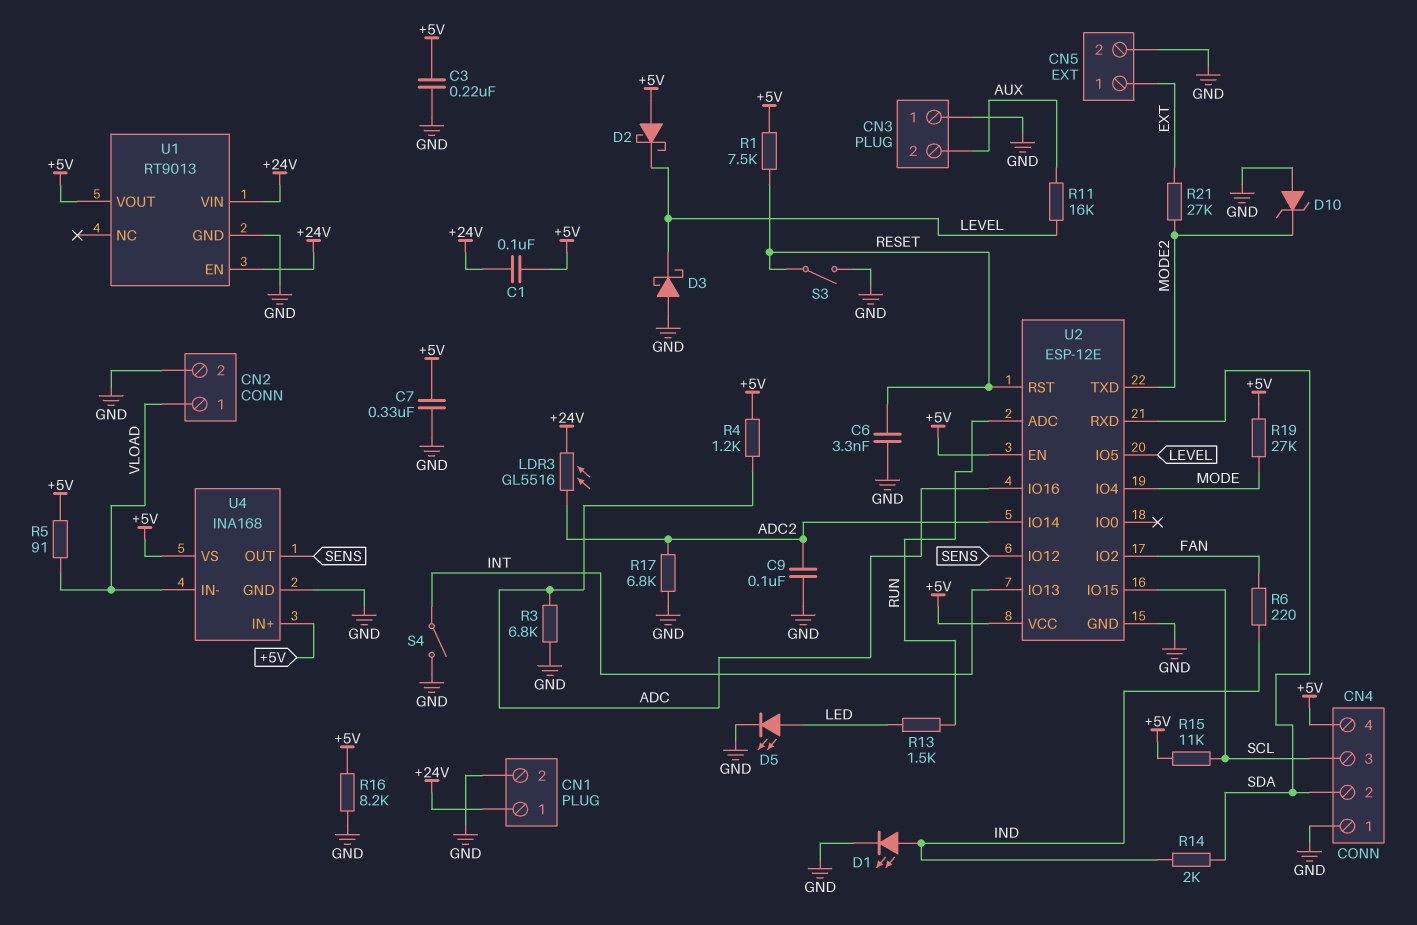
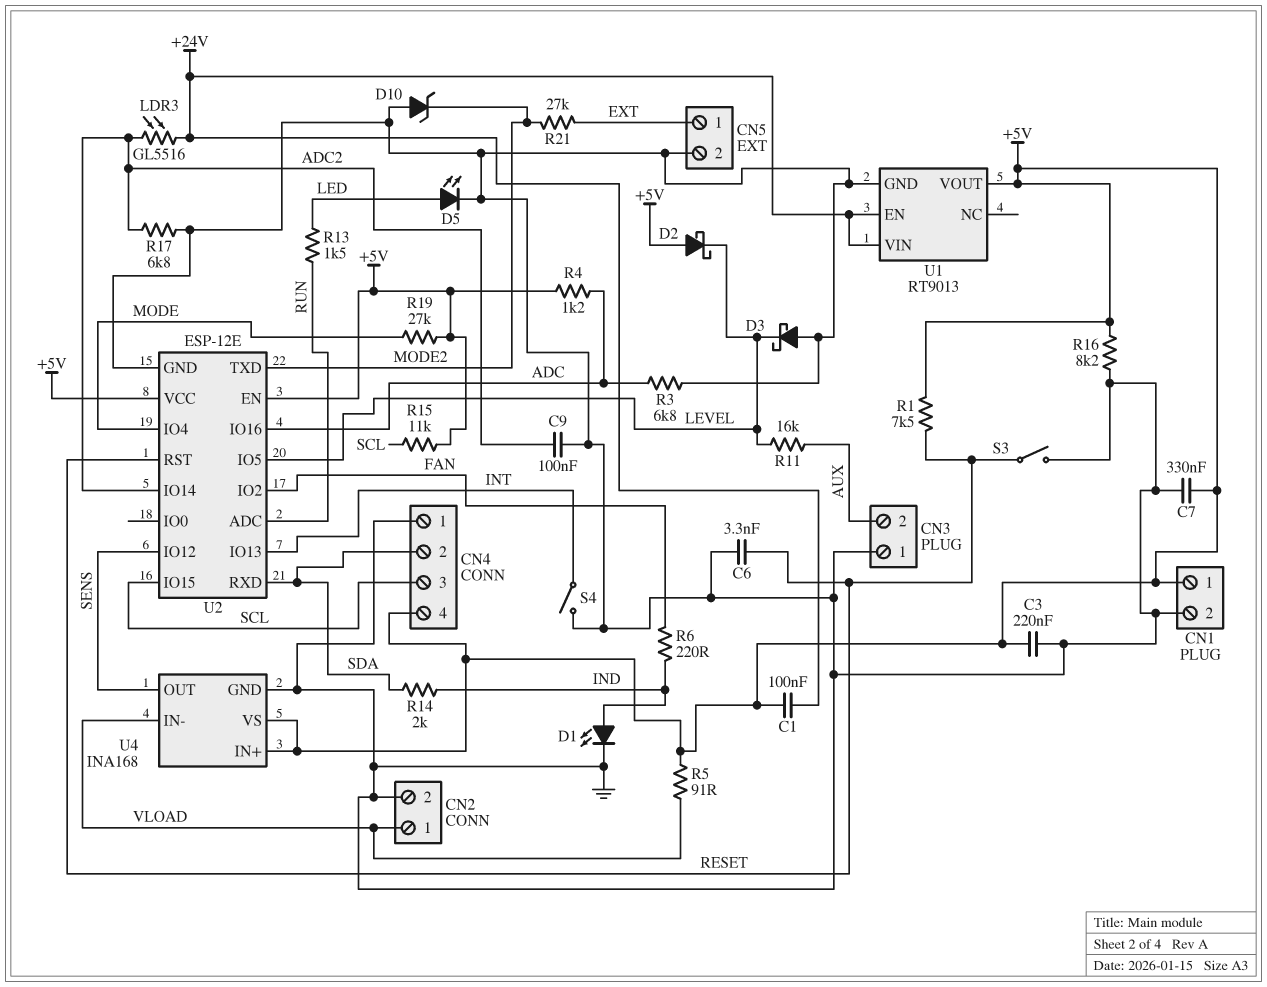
CN1 pin 1: +24V -> +5V

